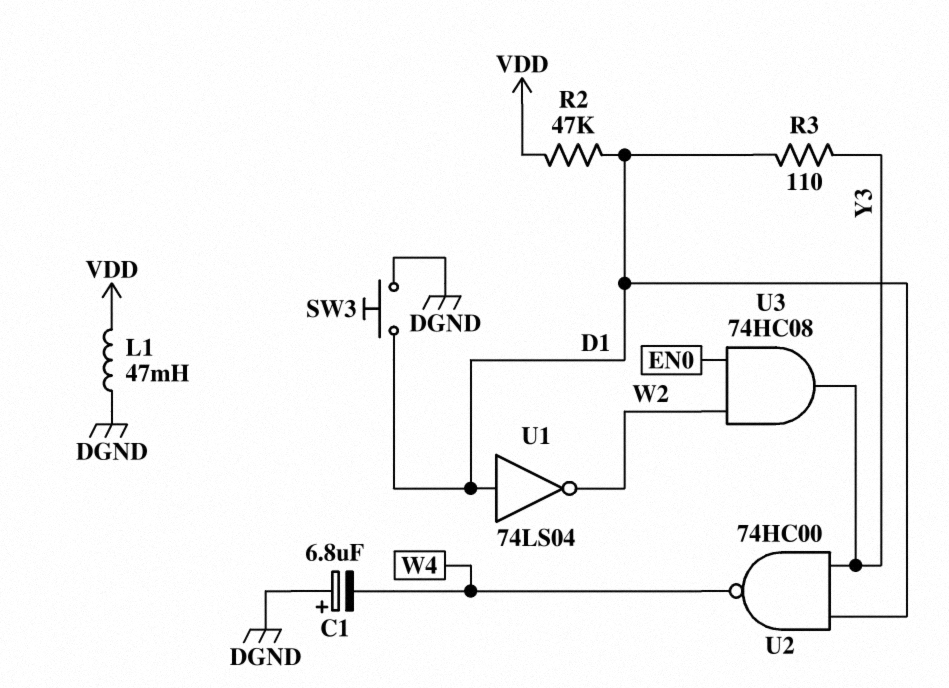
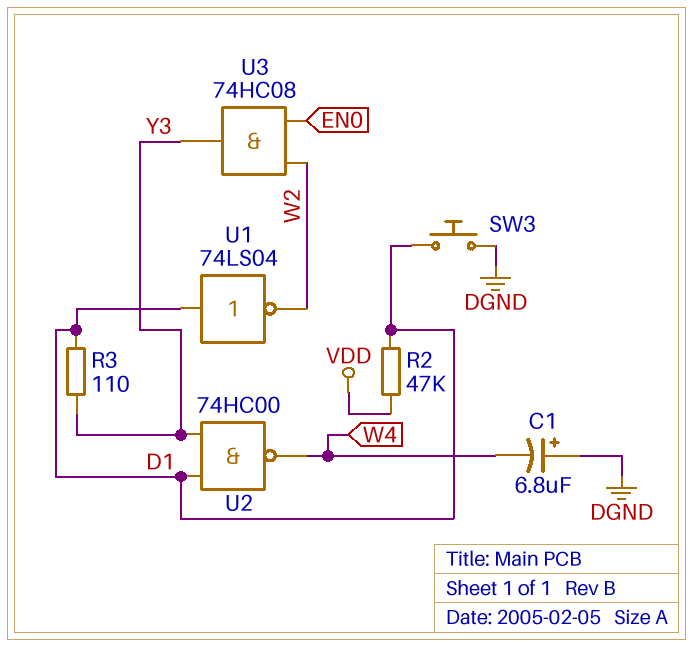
L1: 47mH (DGND, VDD) -> none

